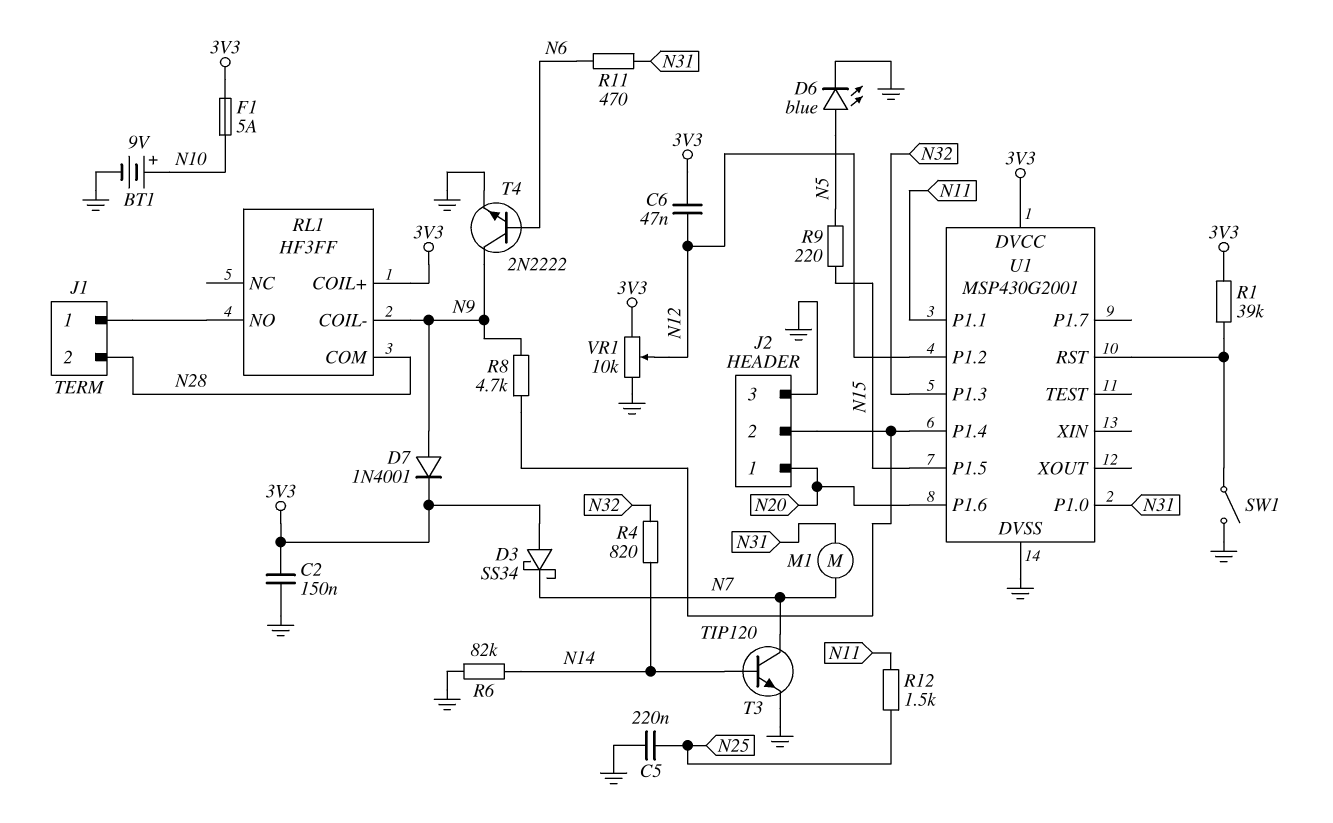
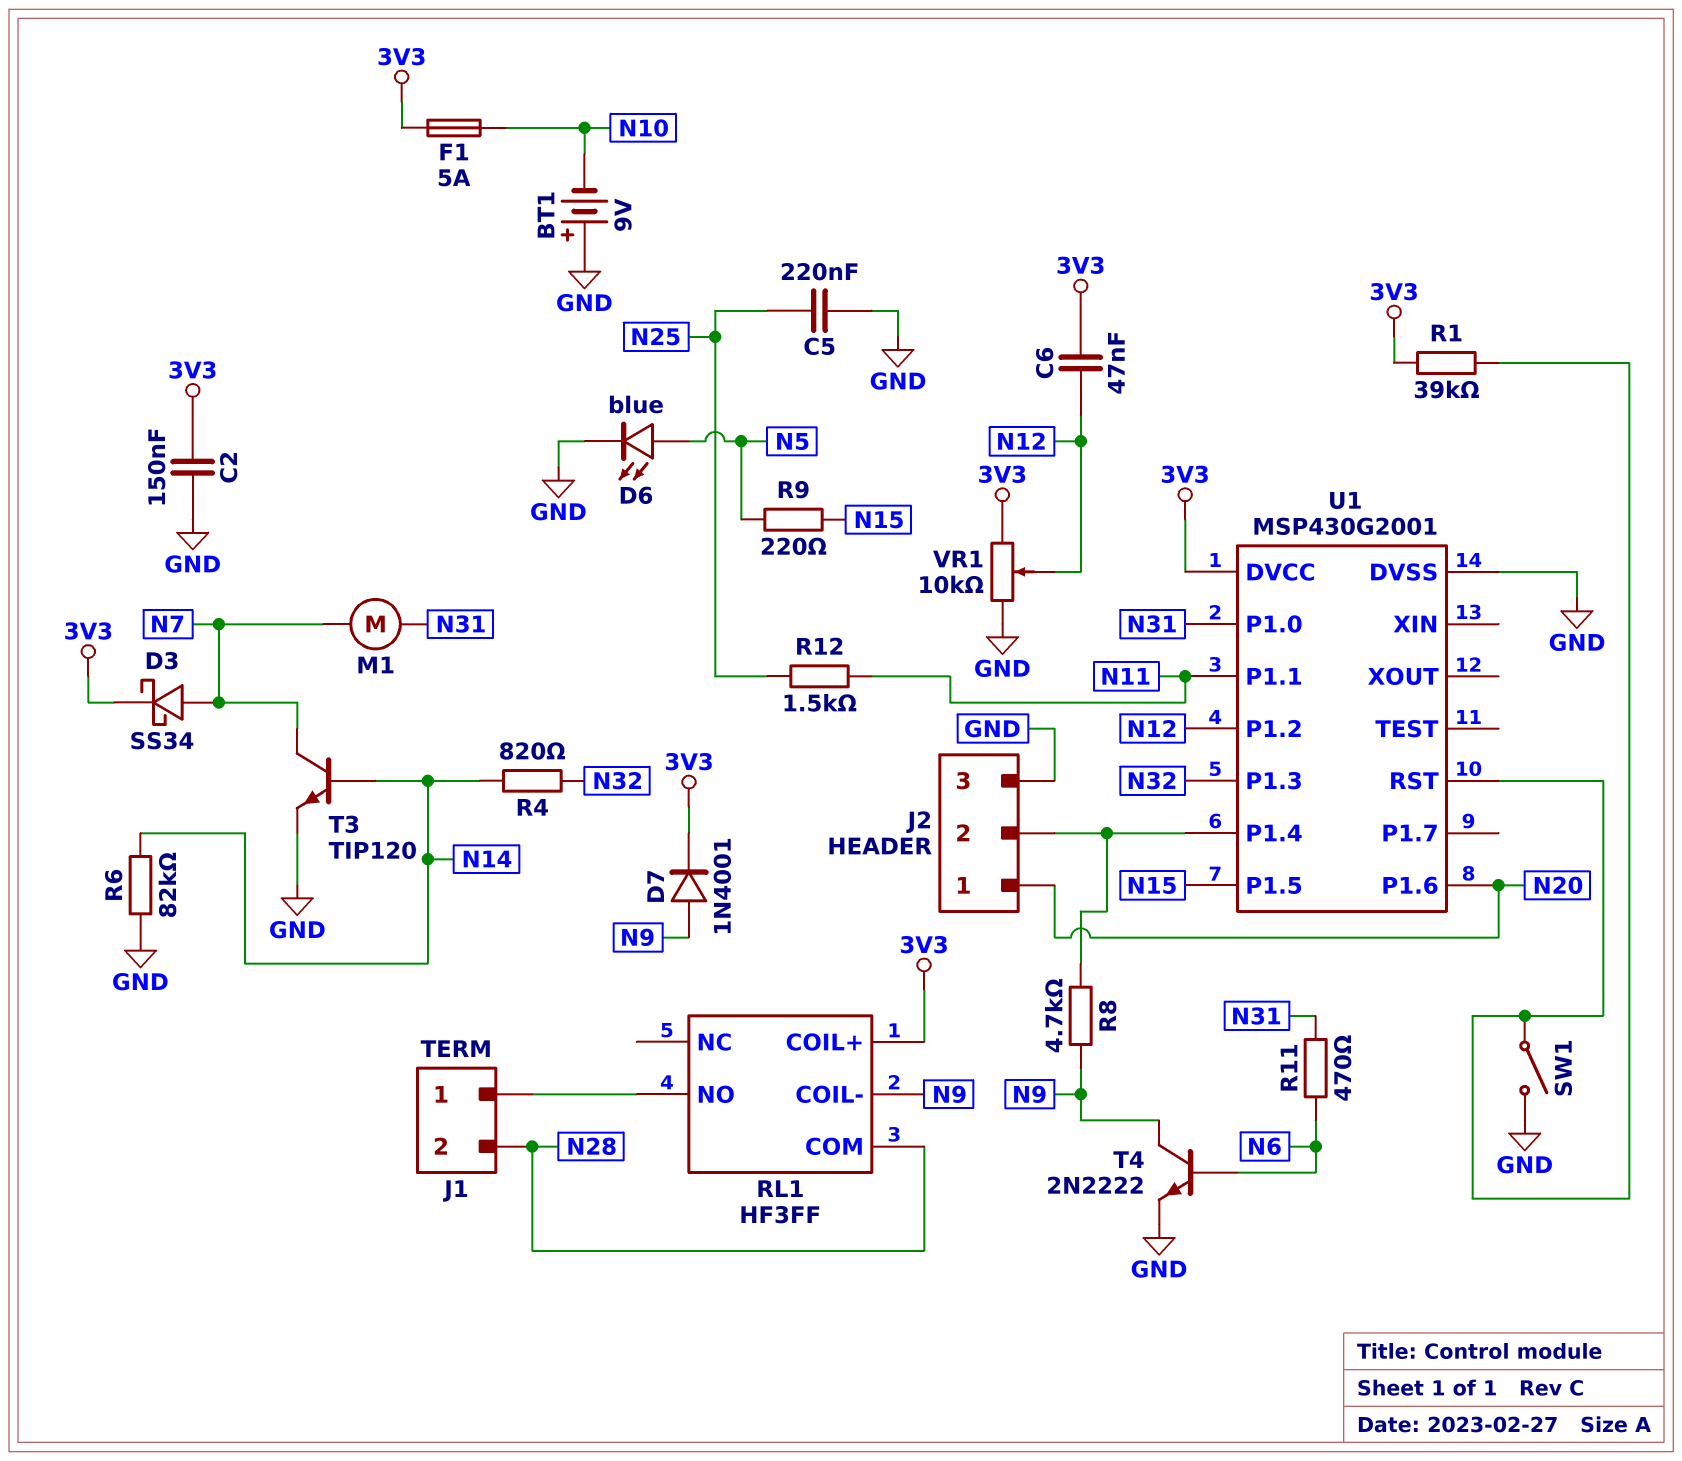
BT1: 9V (plus N10, minus GND) -> 9V (plus GND, minus N10)
D3: schottky SS34 (A 3V3, K N7) -> schottky SS34 (A N7, K 3V3)

